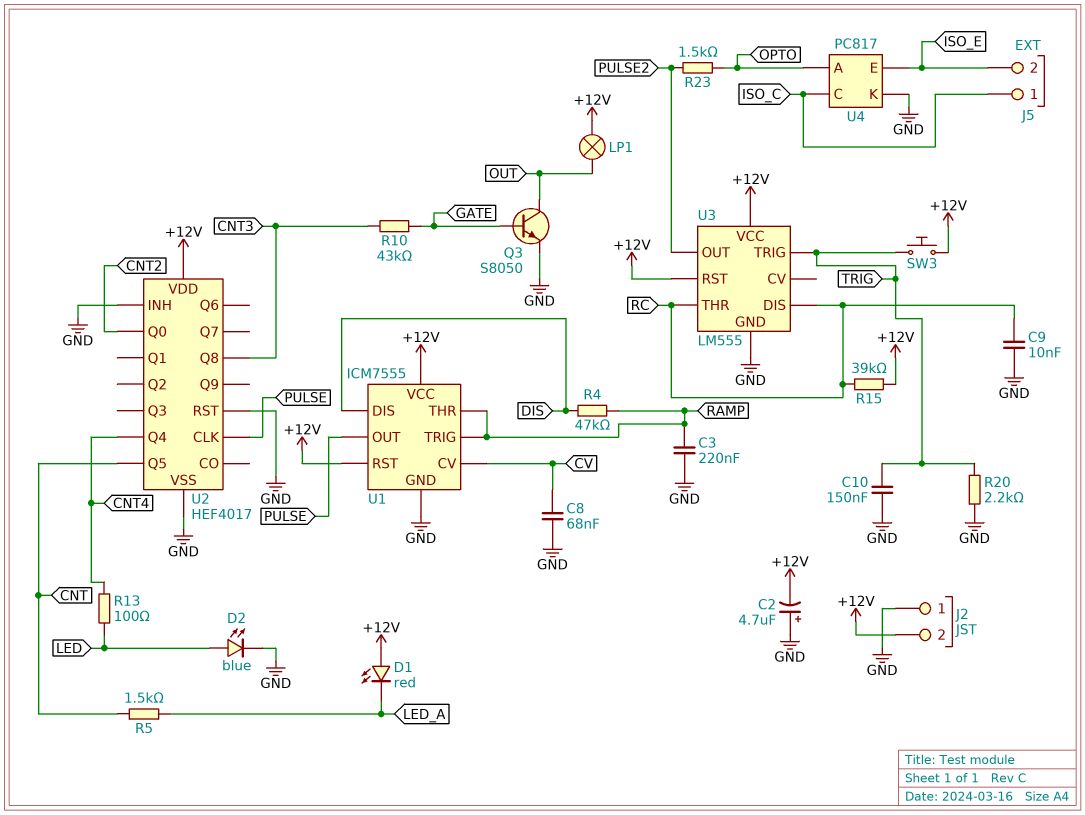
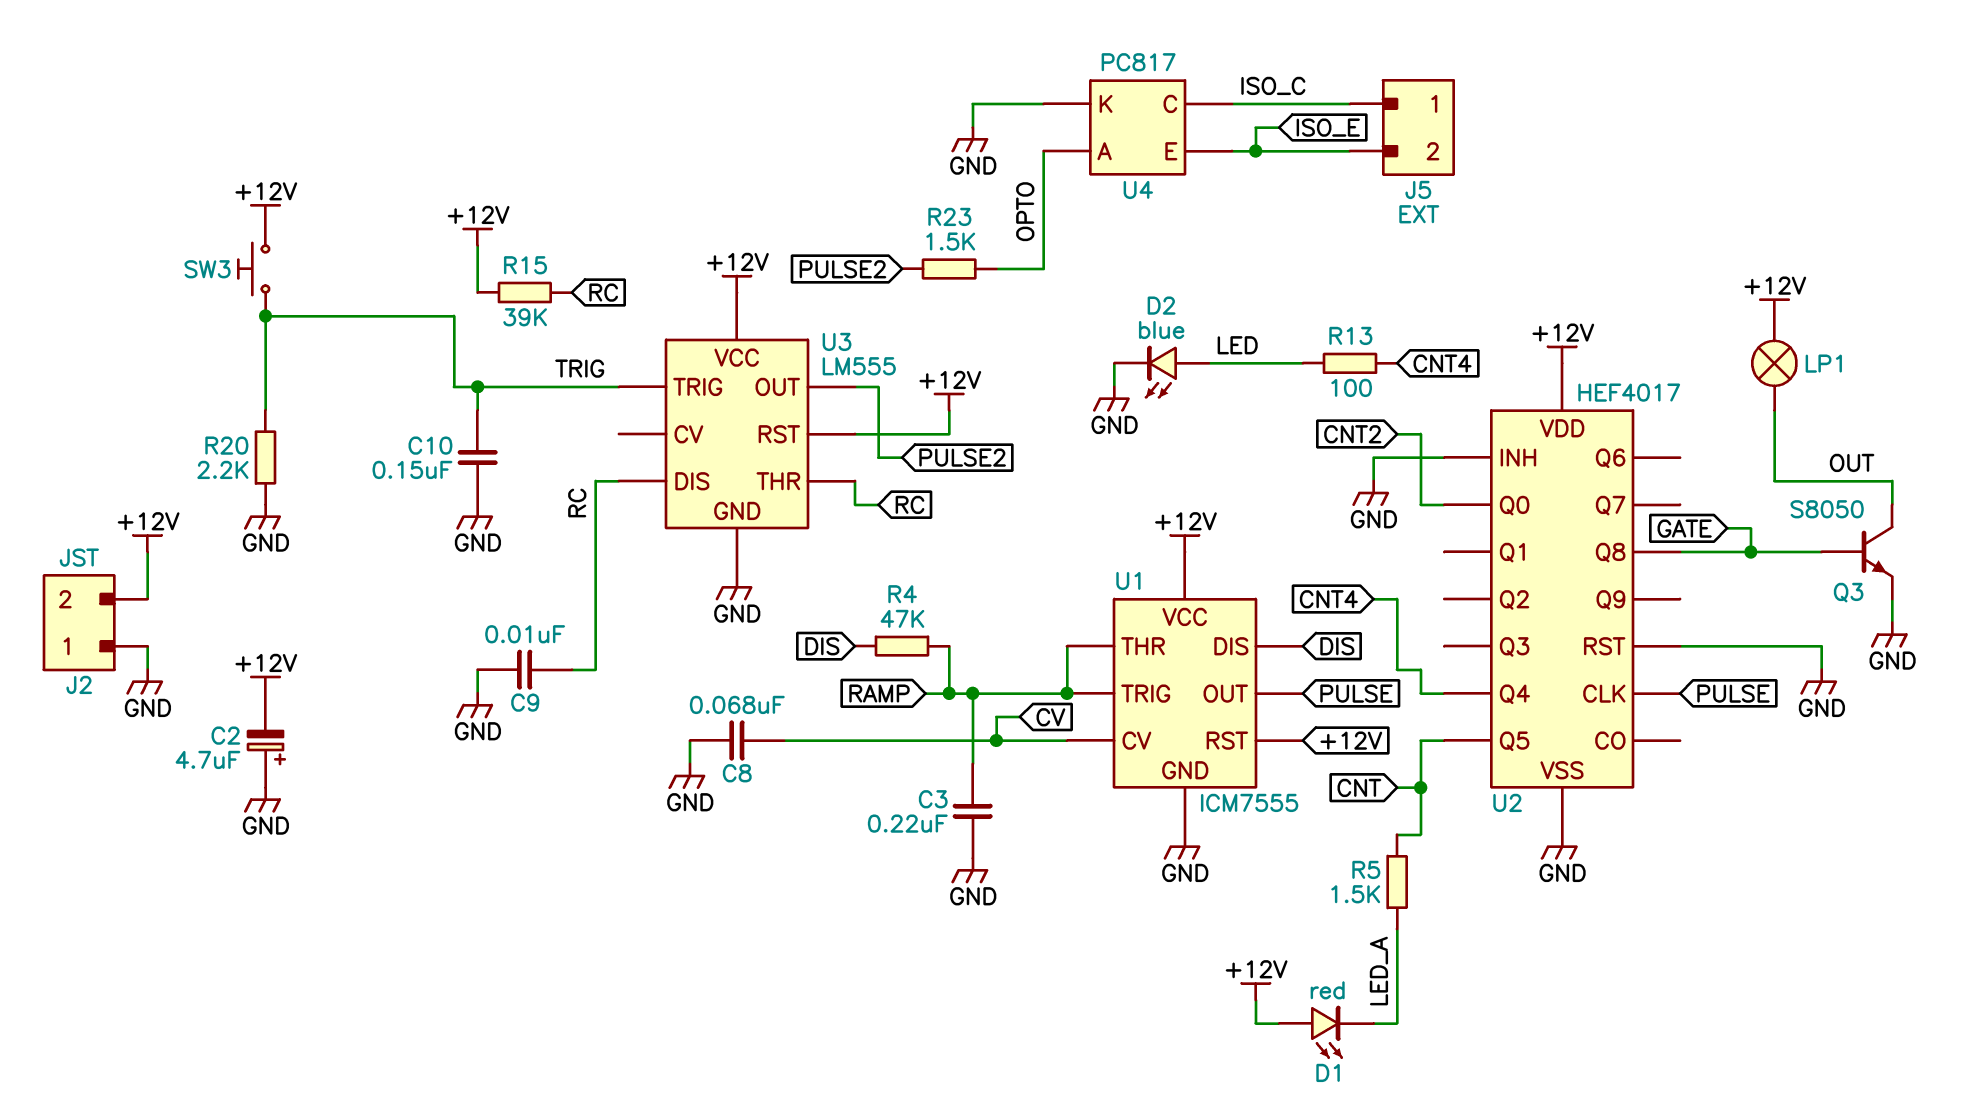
R10: 43k (CNT3, GATE) -> none
U2 pin Q8: CNT3 -> GATE

